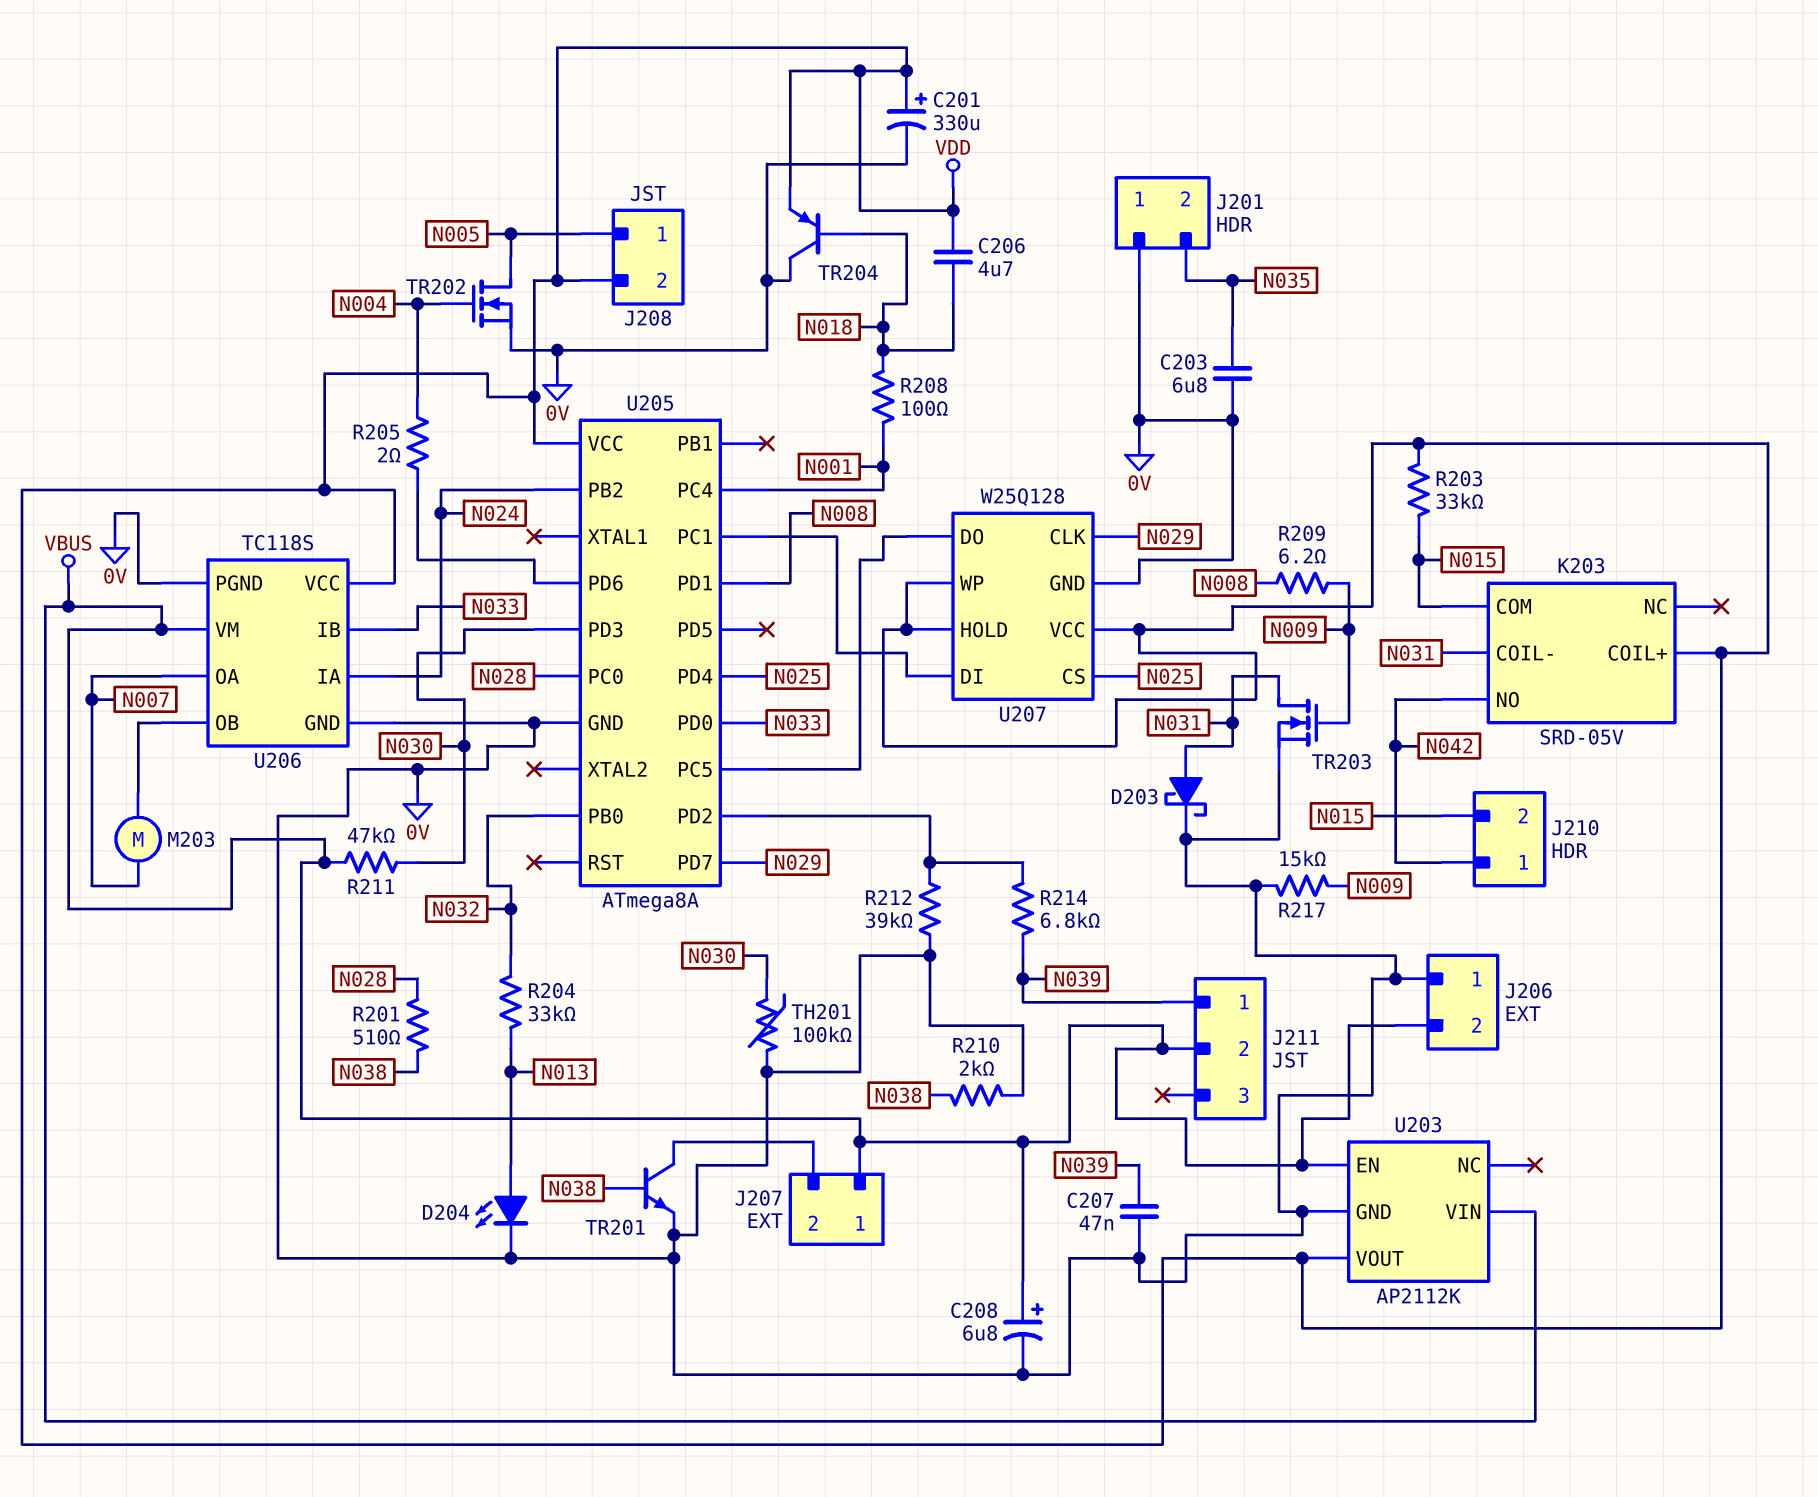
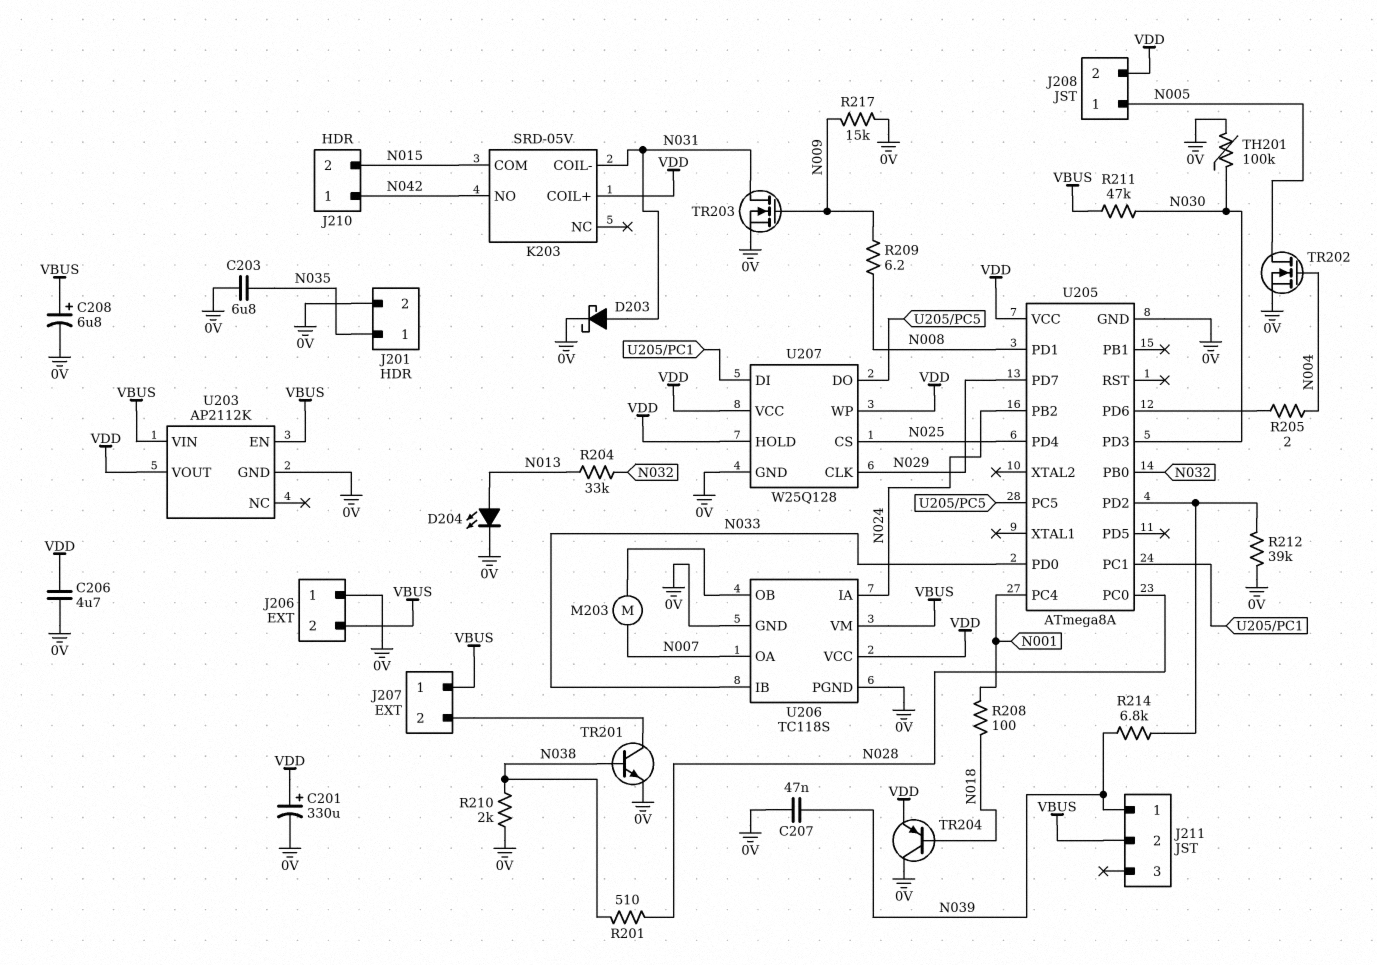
C206: 4.7uF (N018, VDD) -> 4.7uF (0V, VDD)
J201 pin 1: 0V -> N035
J201 pin 2: N035 -> 0V
R203: 33k (N015, VDD) -> none

